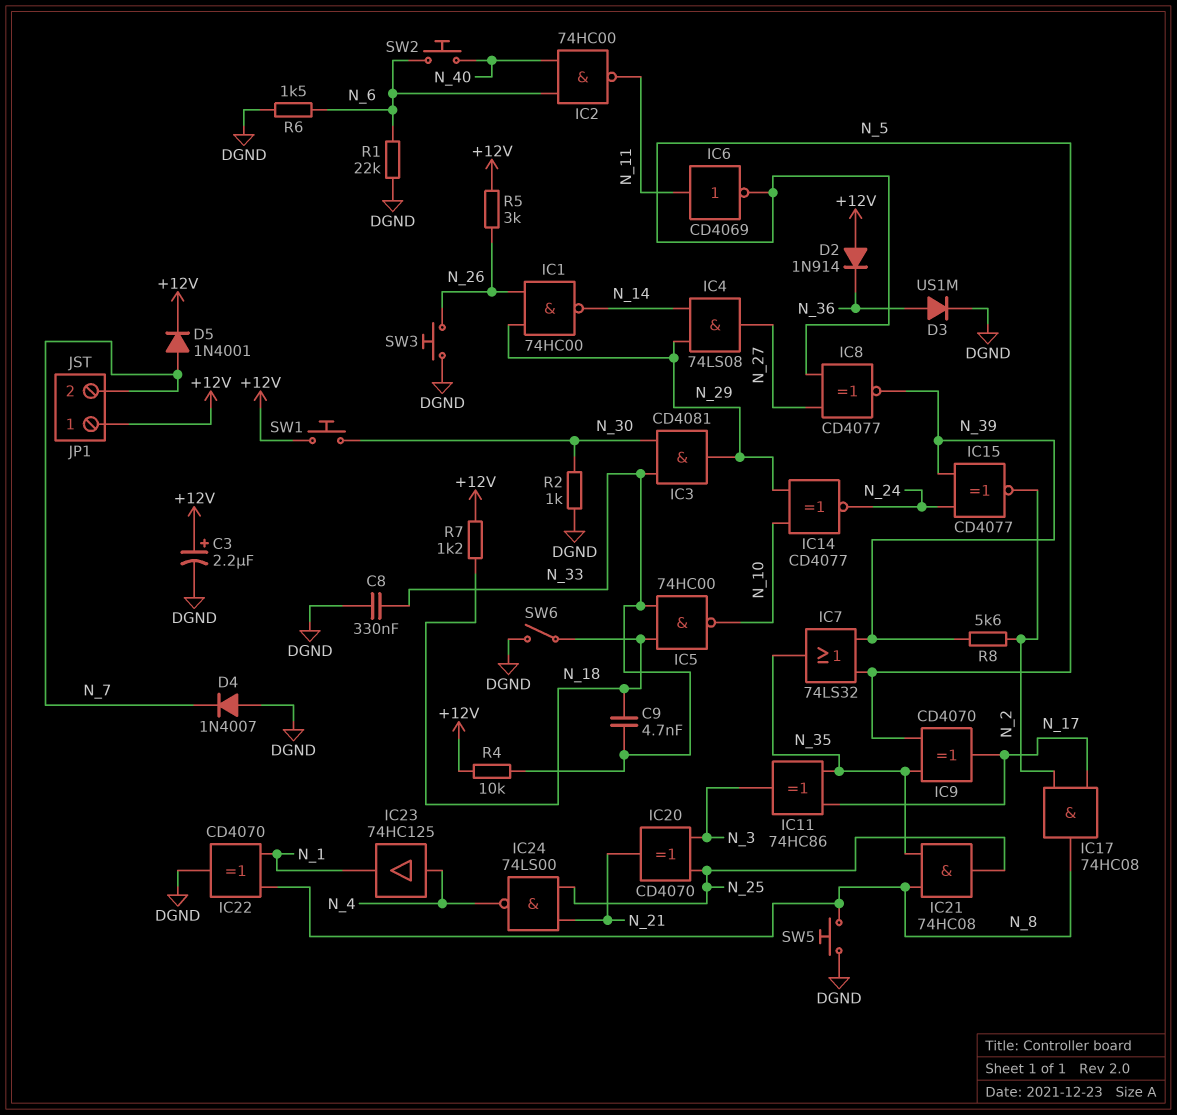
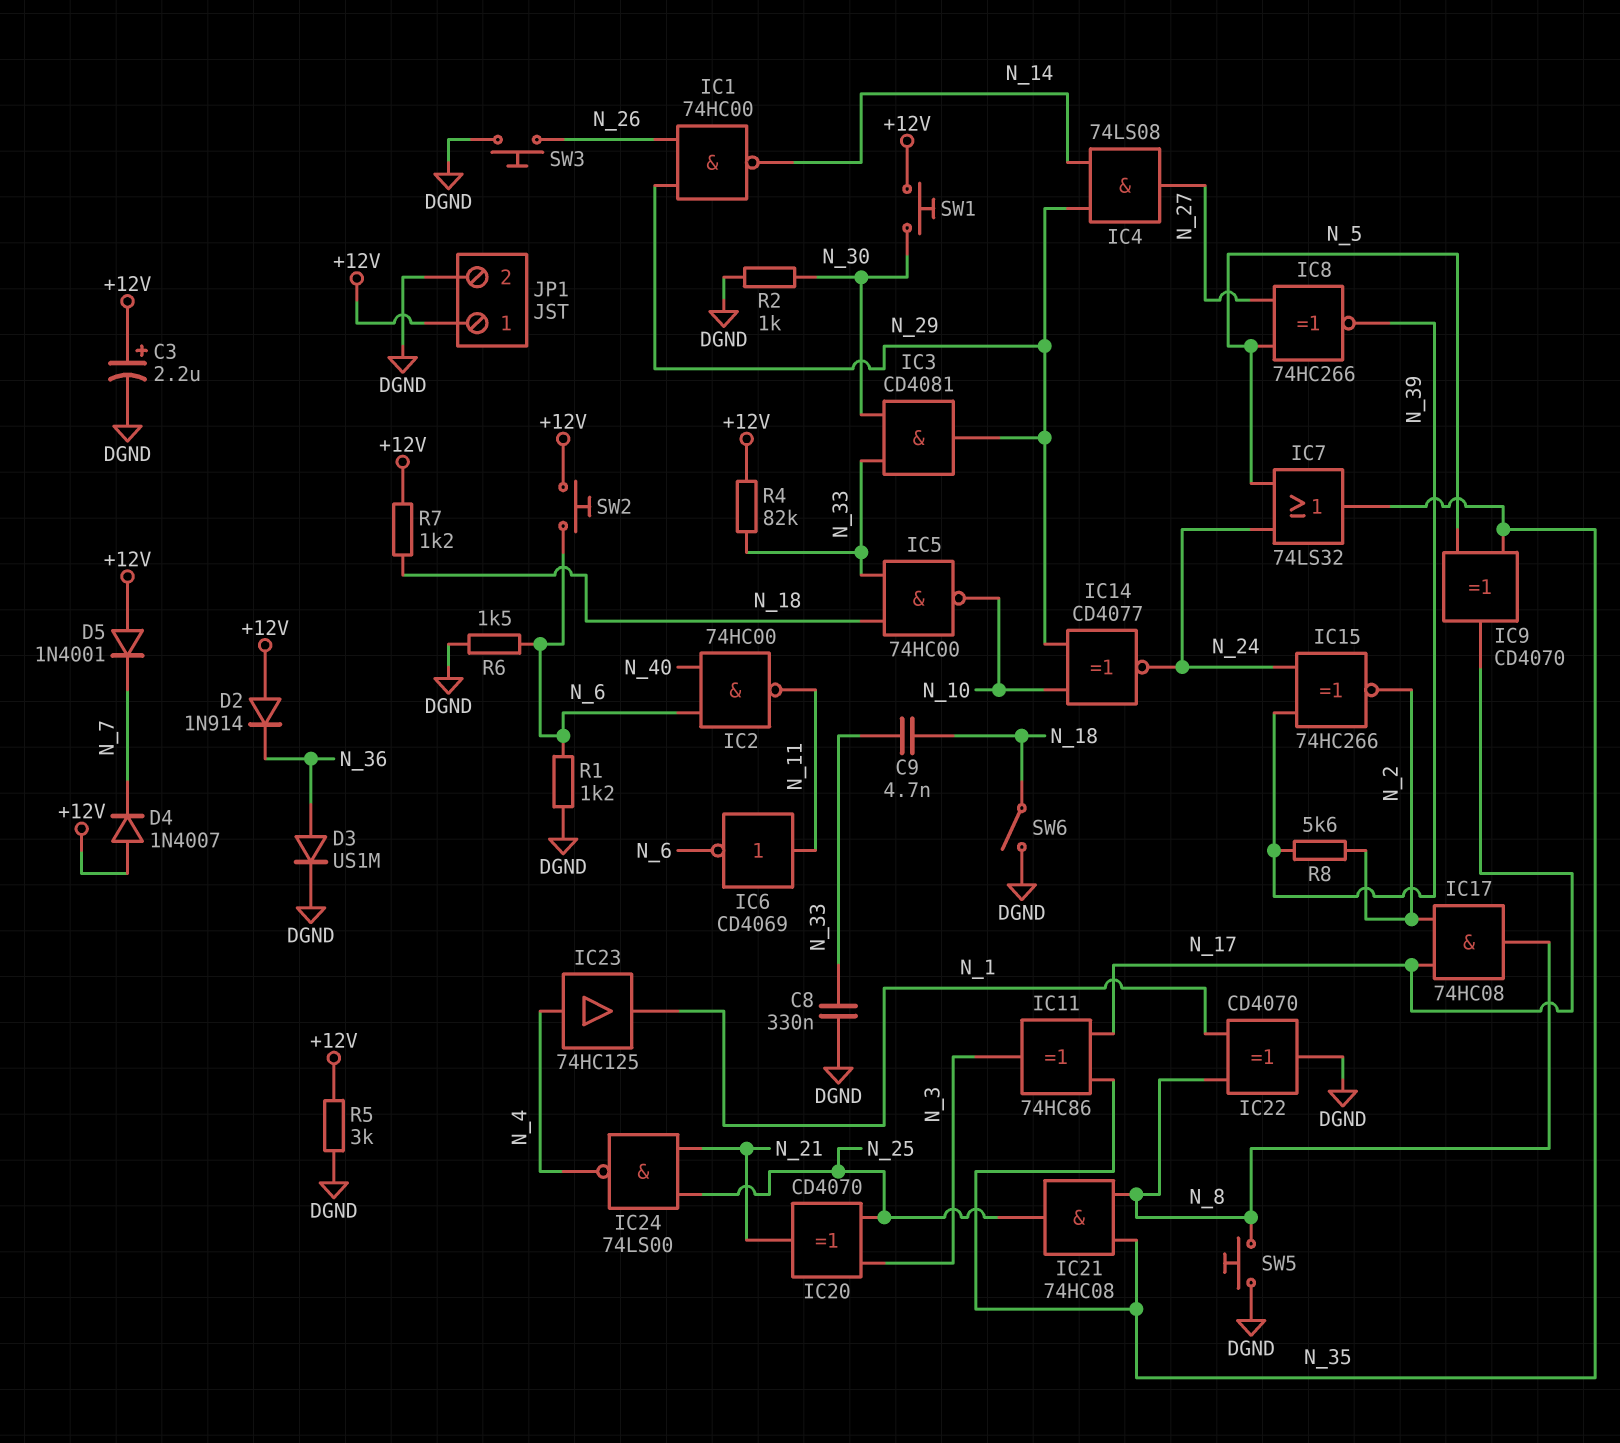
D4: diode 1N4007 (A DGND, K N_7) -> diode 1N4007 (A +12V, K N_7)
D5: diode 1N4001 (A N_7, K +12V) -> diode 1N4001 (A +12V, K N_7)
IC6: NOT CD4069 (in N_11, out N_5) -> NOT CD4069 (in N_11, out N_6)
IC7: OR 74LS32 (in N_5, in N_39, out N_35) -> OR 74LS32 (in N_5, in N_24, out N_35)
IC8: XNOR CD4077 (in N_5, in N_27, out N_39) -> XNOR 74HC266 (in N_5, in N_27, out N_39)
IC15: XNOR CD4077 (in N_24, in N_39, out N_2) -> XNOR 74HC266 (in N_24, in N_39, out N_2)
JP1 pin 2: N_7 -> DGND
R1: 22k (DGND, N_6) -> 1.2k (DGND, N_6)
R4: 10k (+12V, N_33) -> 82k (+12V, N_33)
R5: 3k (+12V, N_26) -> 3k (+12V, DGND)
SW2: button (N_6, N_40) -> button (+12V, N_6)

